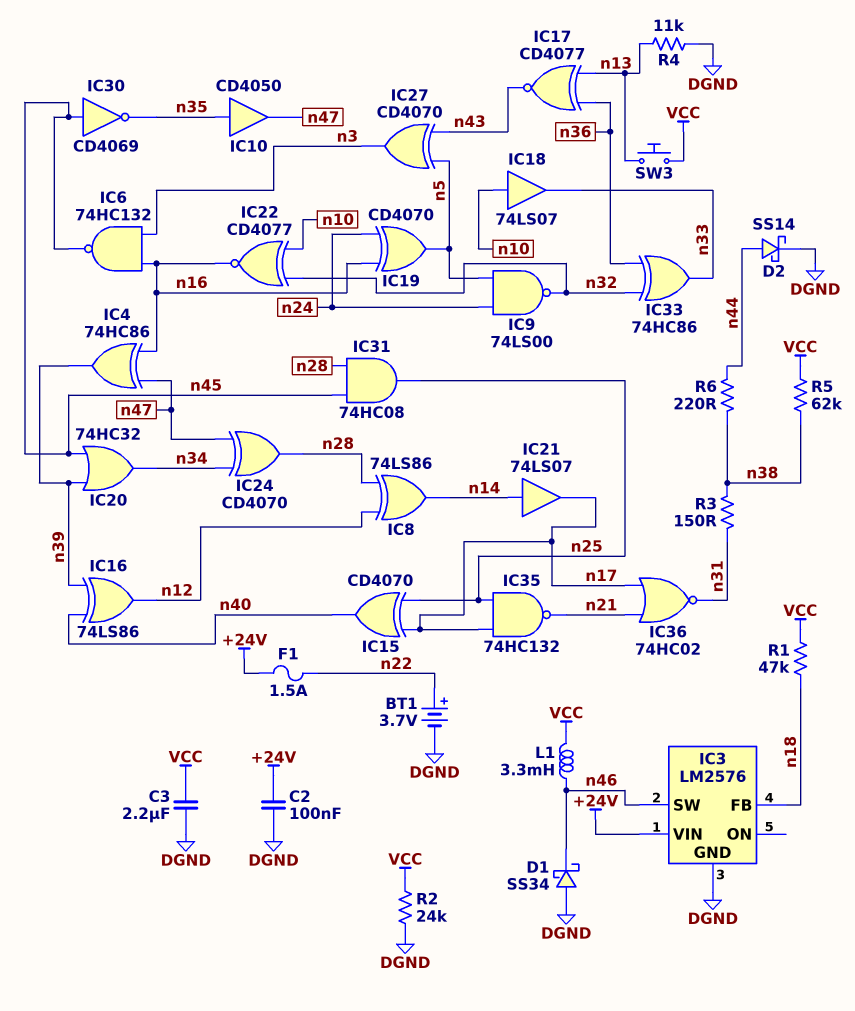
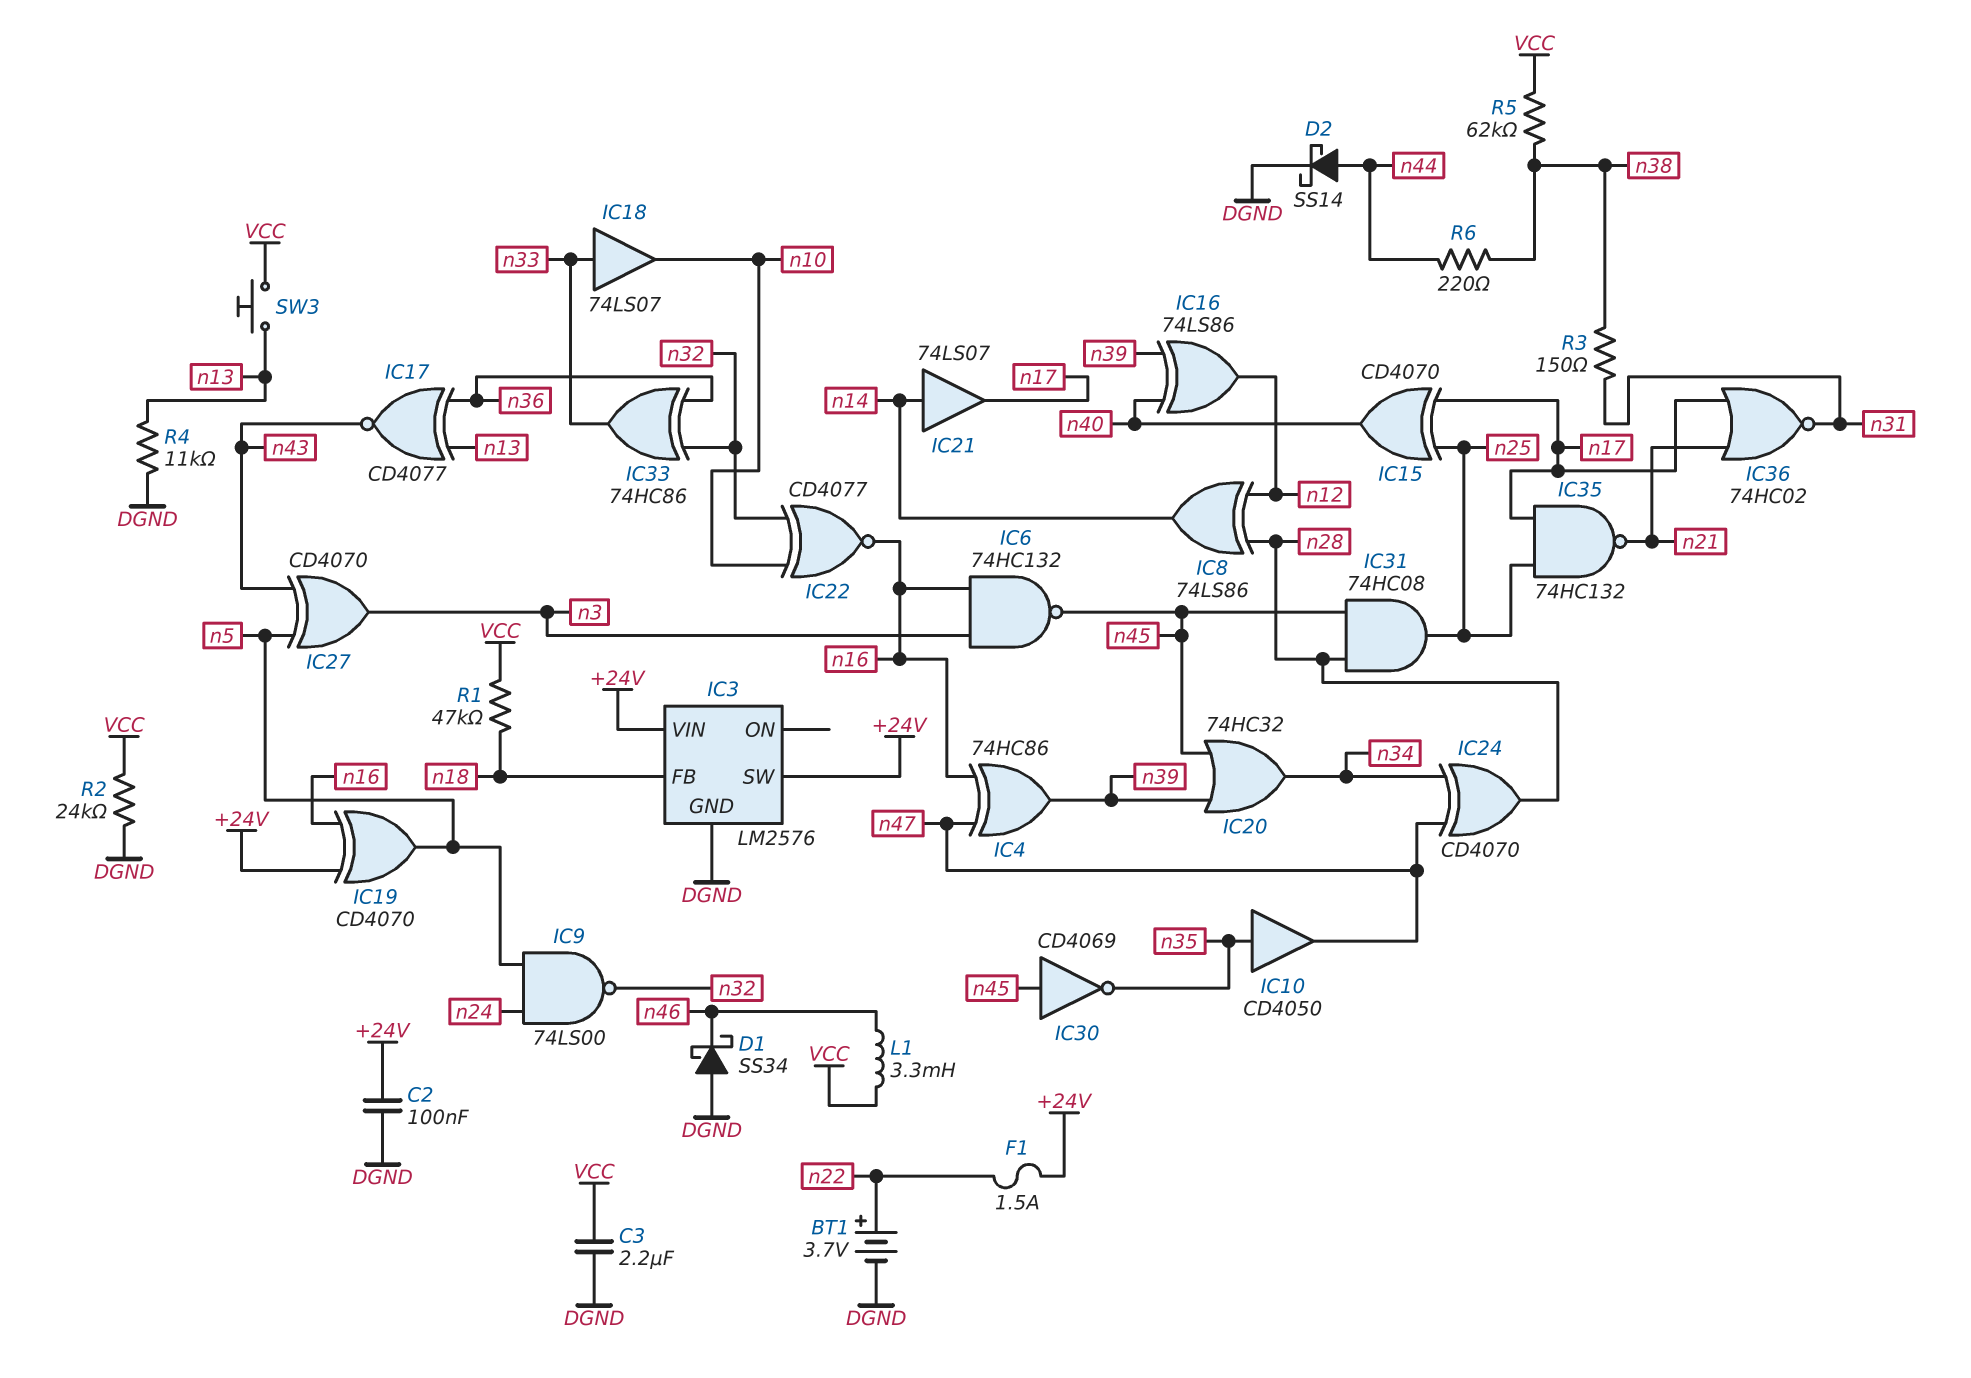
IC3 pin SW: n46 -> +24V
IC18: buffer 74LS07 (in n10, out n33) -> buffer 74LS07 (in n33, out n10)
IC19: XOR CD4070 (in n16, in n24, out n5) -> XOR CD4070 (in +24V, in n16, out n5)

